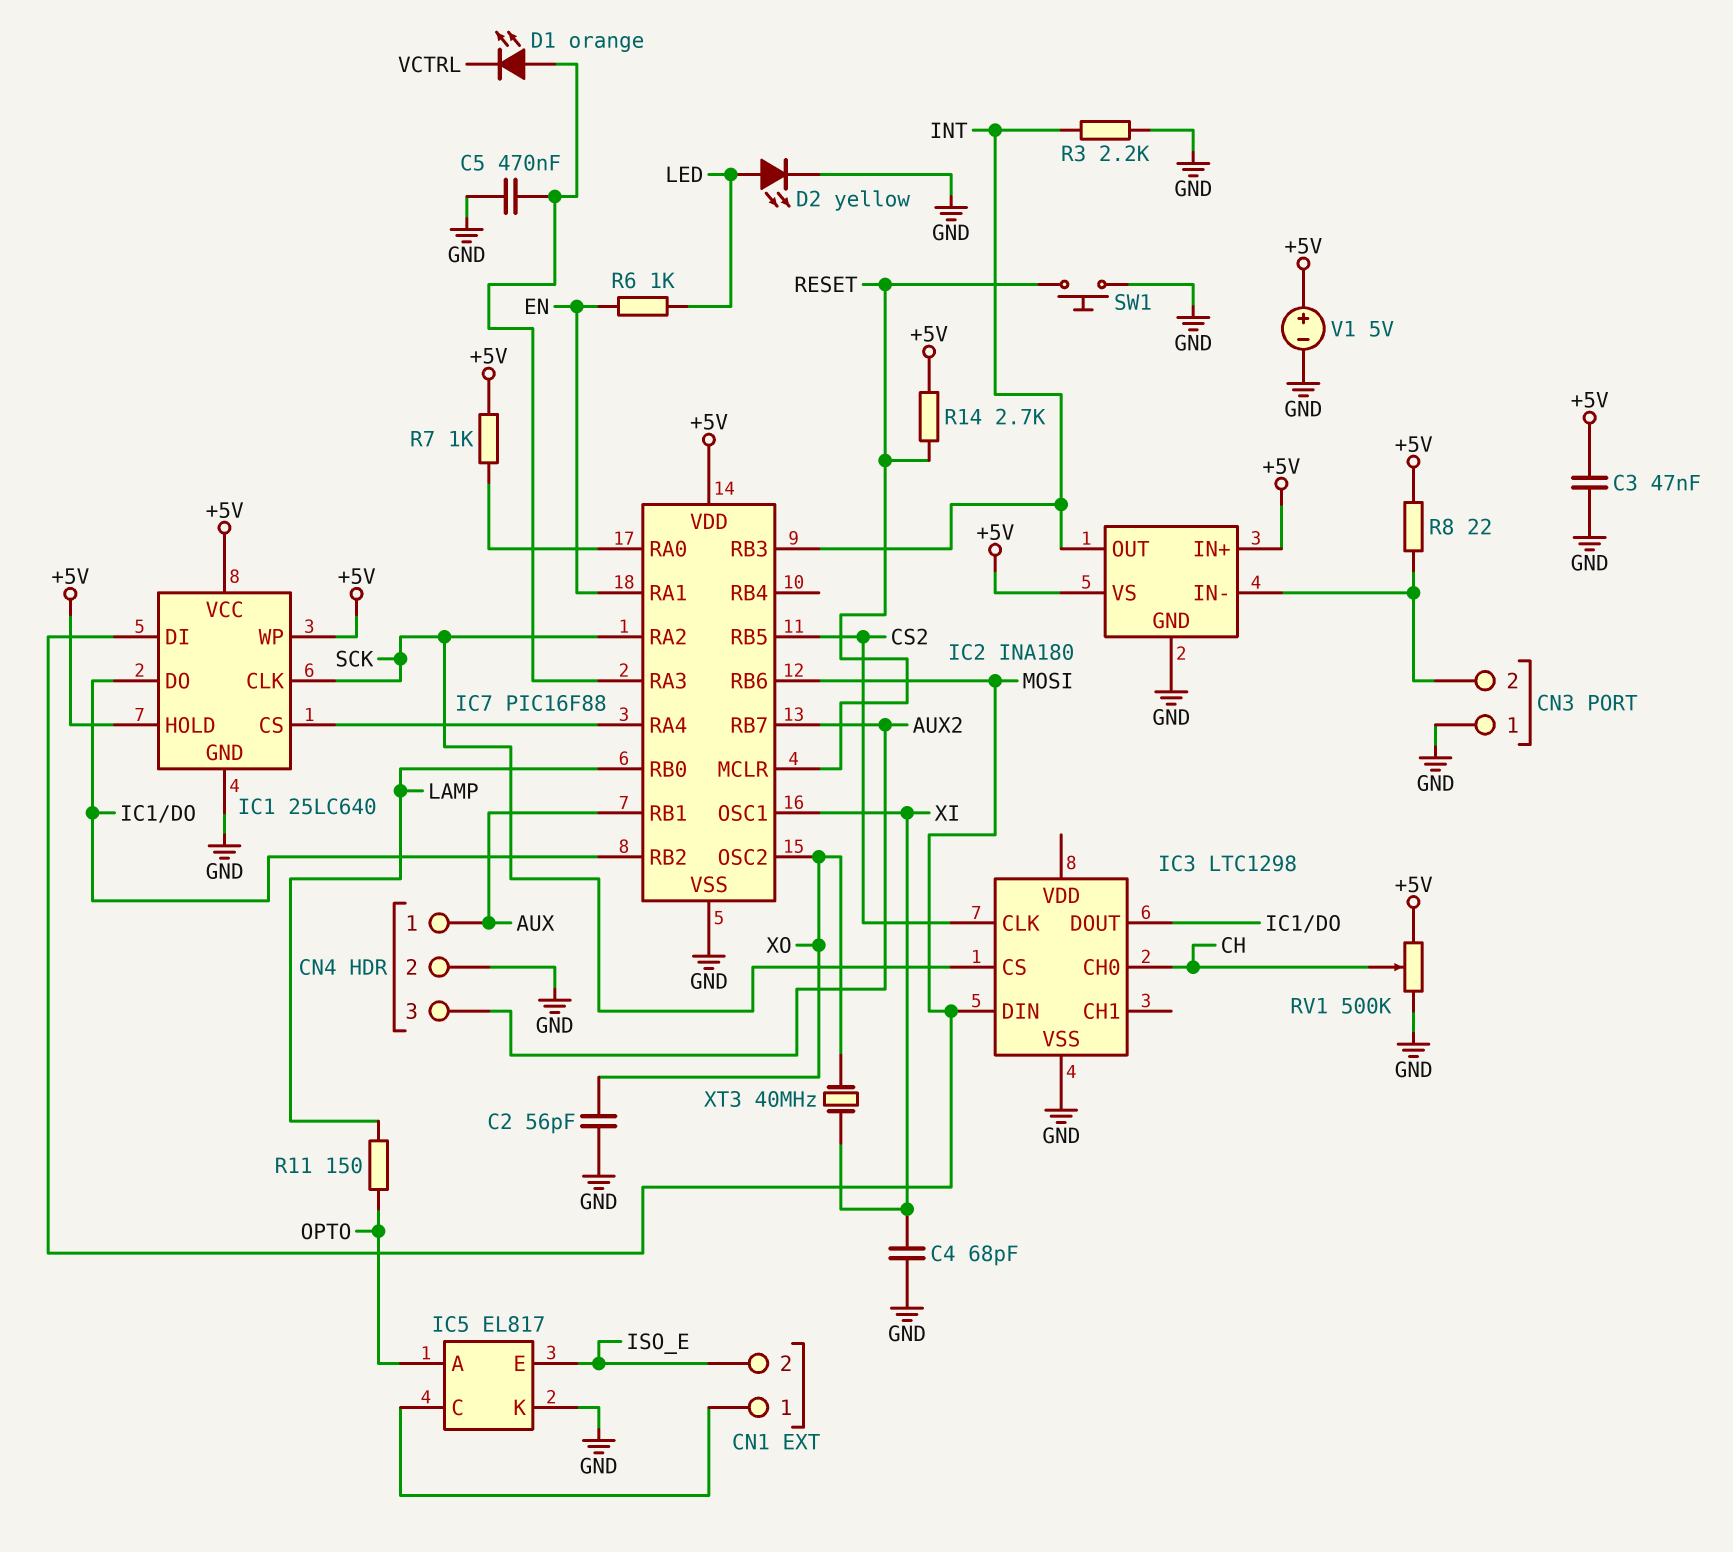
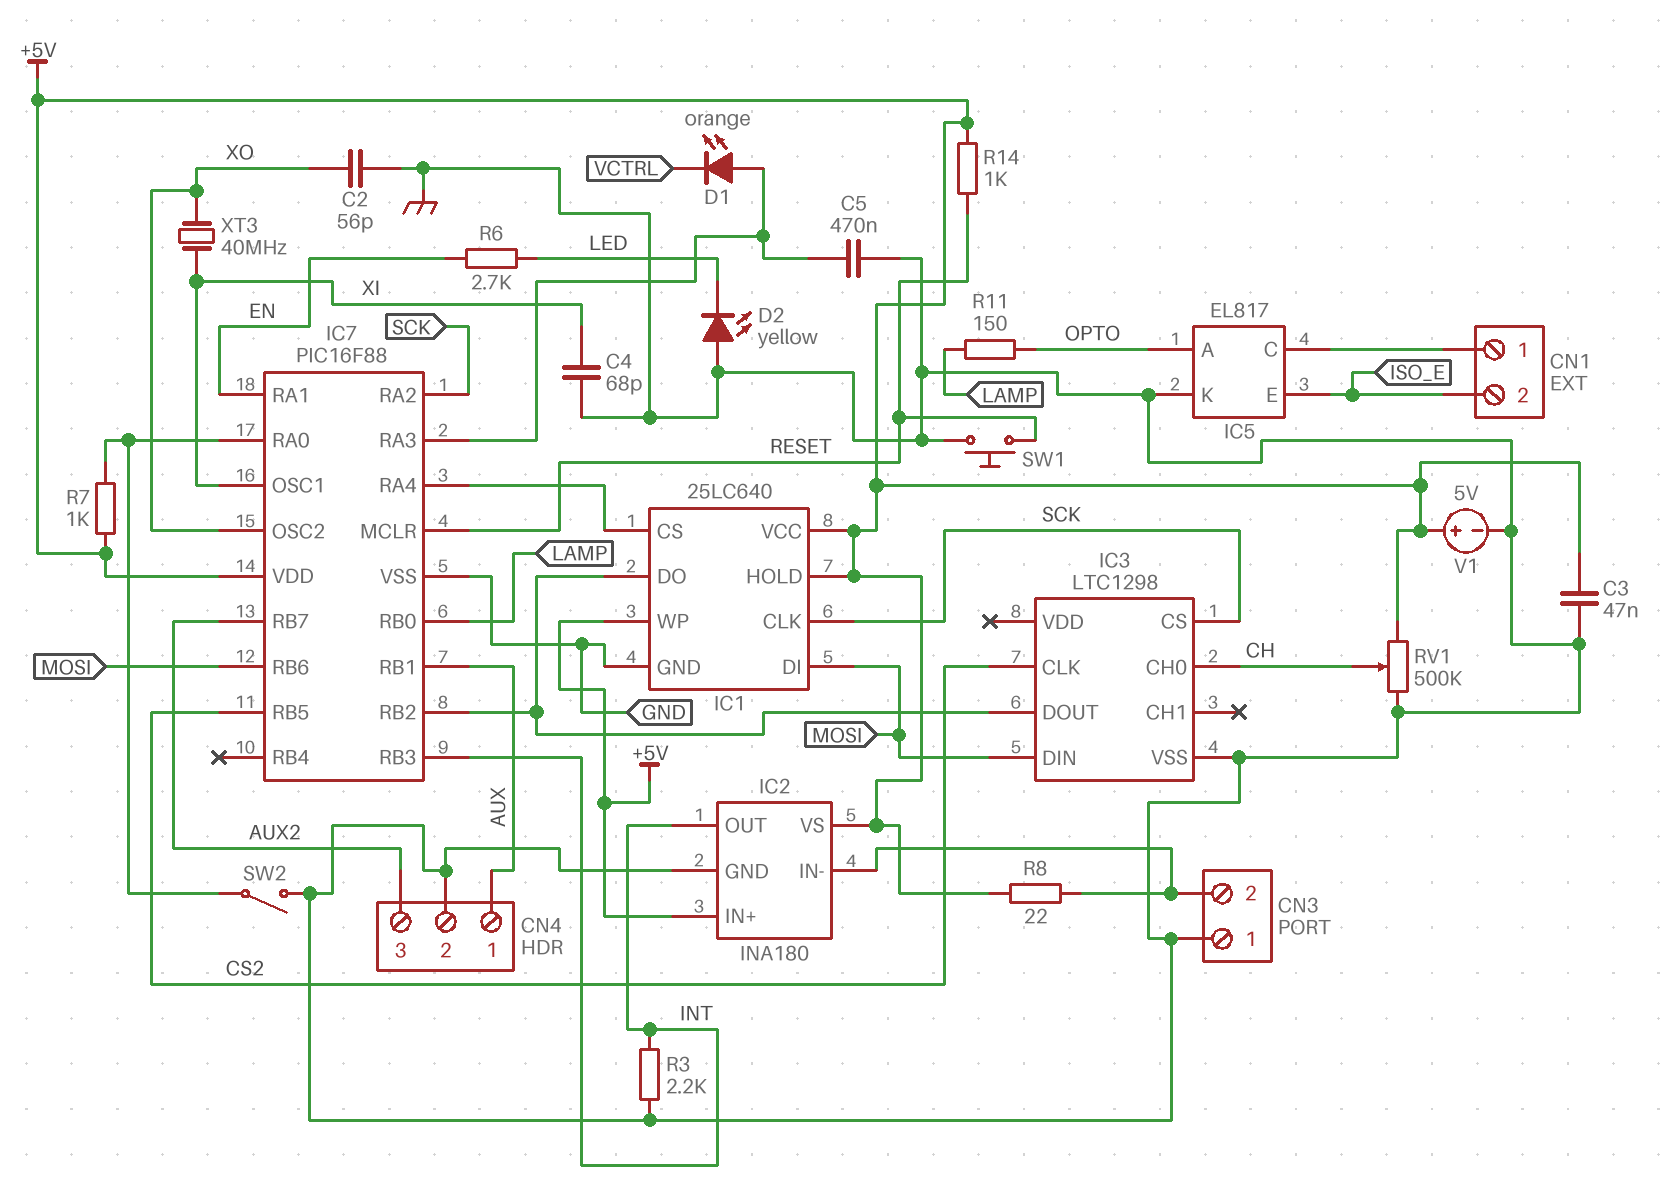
D2: LED yellow (A LED, K GND) -> LED yellow (A GND, K LED)
R6: 1k (EN, LED) -> 2.7k (EN, LED)
R14: 2.7k (+5V, RESET) -> 1k (+5V, RESET)
SW2: none -> switch (GND, IC7/RA0)

